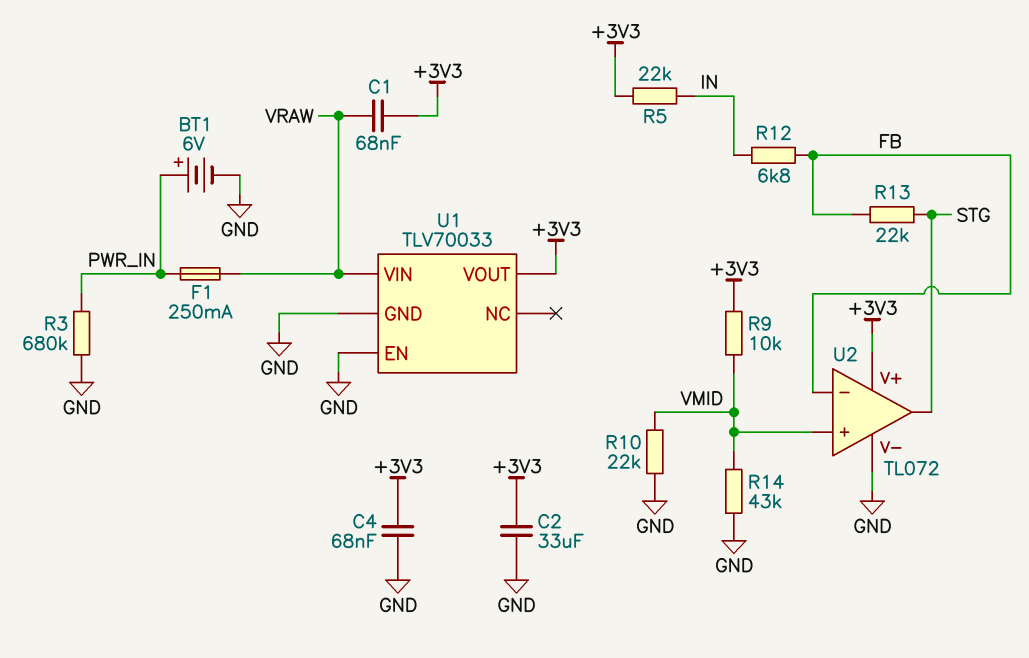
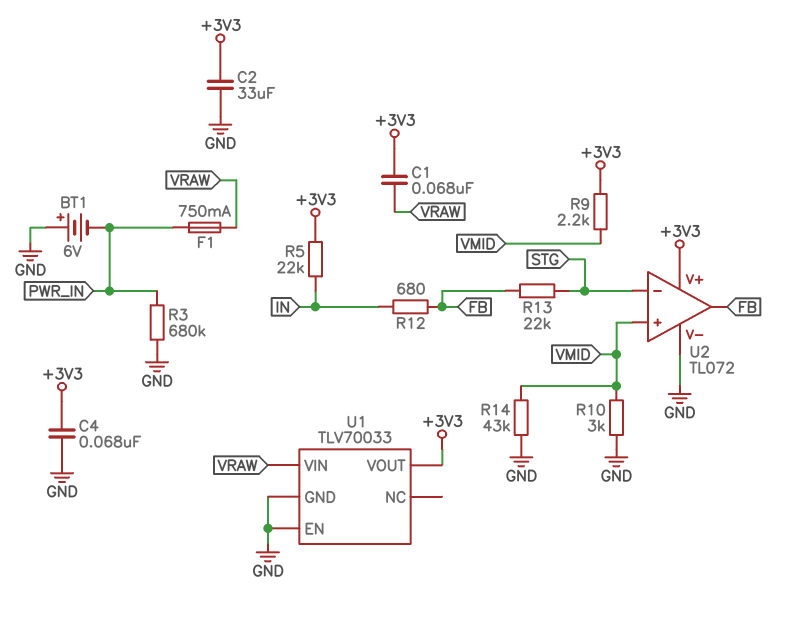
BT1: 6V (plus PWR_IN, minus GND) -> 6V (plus GND, minus PWR_IN)
F1: 250mA (PWR_IN, VRAW) -> 750mA (PWR_IN, VRAW)
R9: 10k (+3V3, VMID) -> 2.2k (+3V3, VMID)
R10: 22k (GND, VMID) -> 3k (GND, VMID)
R12: 6.8k (FB, IN) -> 680 (FB, IN)
U2 pin in-: FB -> STG
U2 pin out: STG -> FB

